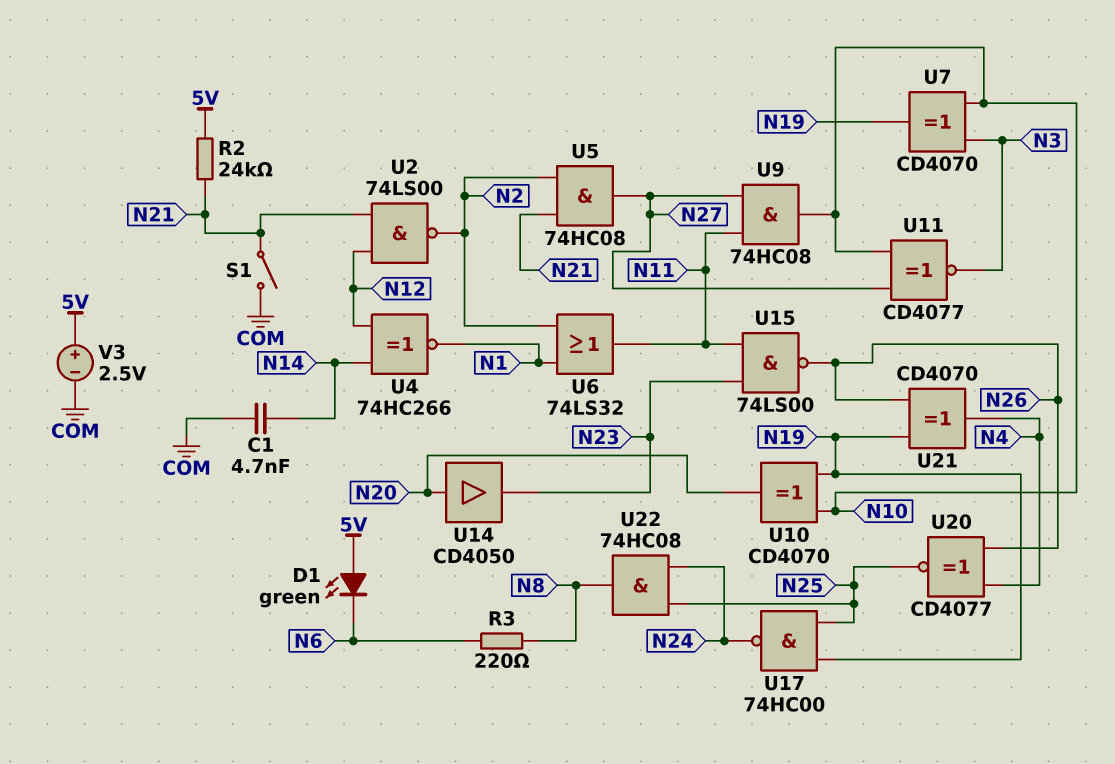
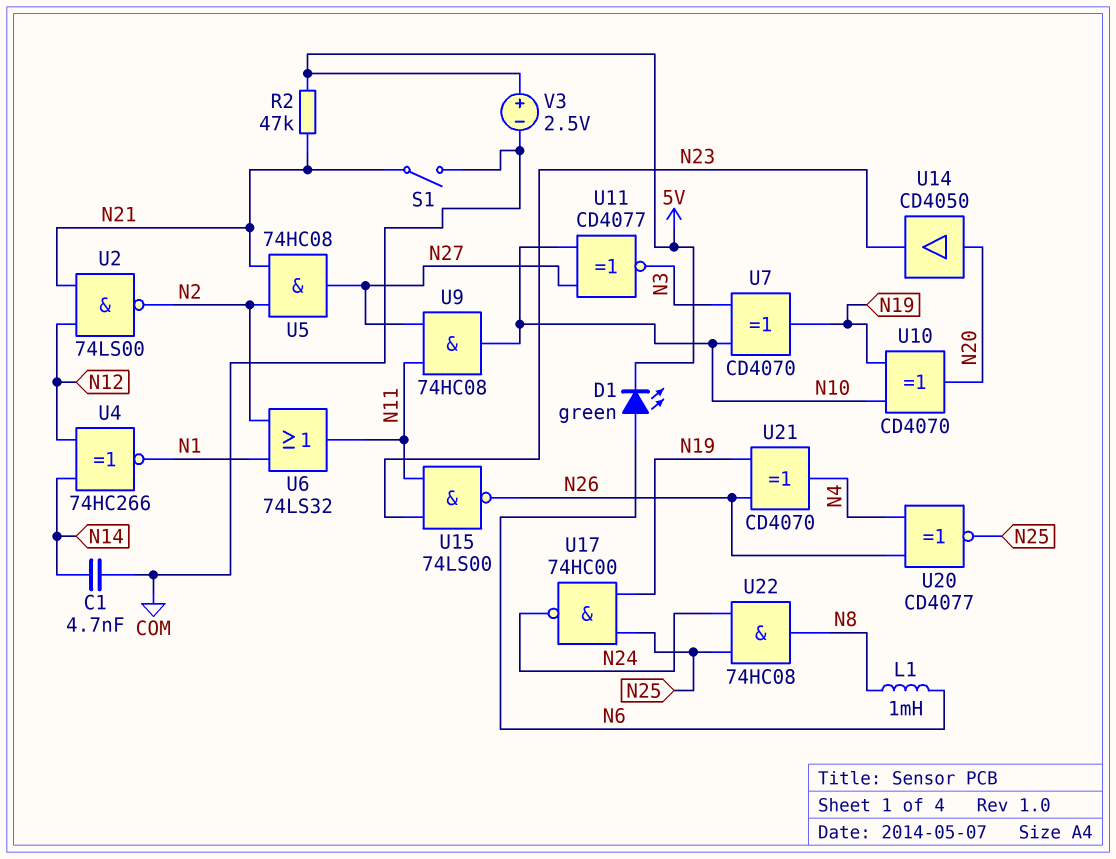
D1: LED green (A 5V, K N6) -> LED green (A N6, K 5V)
L1: none -> 1mH (N6, N8)
R2: 24k (5V, N21) -> 47k (5V, N21)
R3: 220 (N6, N8) -> none

